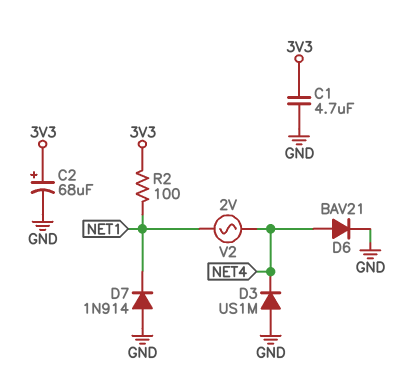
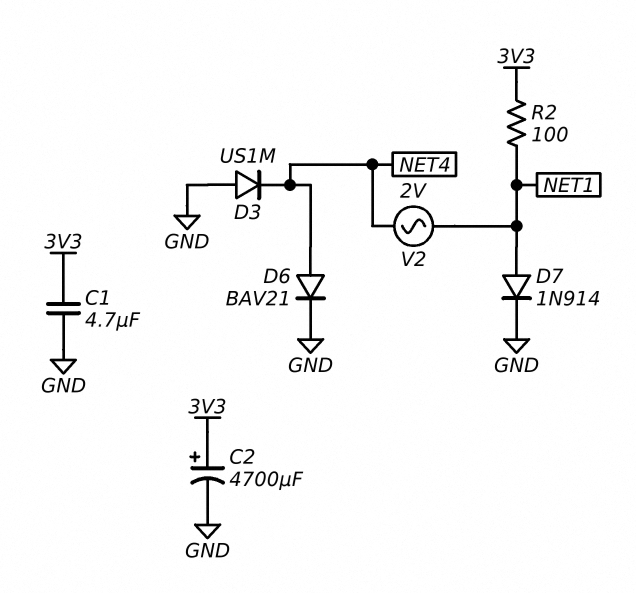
C2: 68uF (plus 3V3, minus GND) -> 4700uF (plus 3V3, minus GND)
D7: diode 1N914 (A GND, K NET1) -> diode 1N914 (A NET1, K GND)

